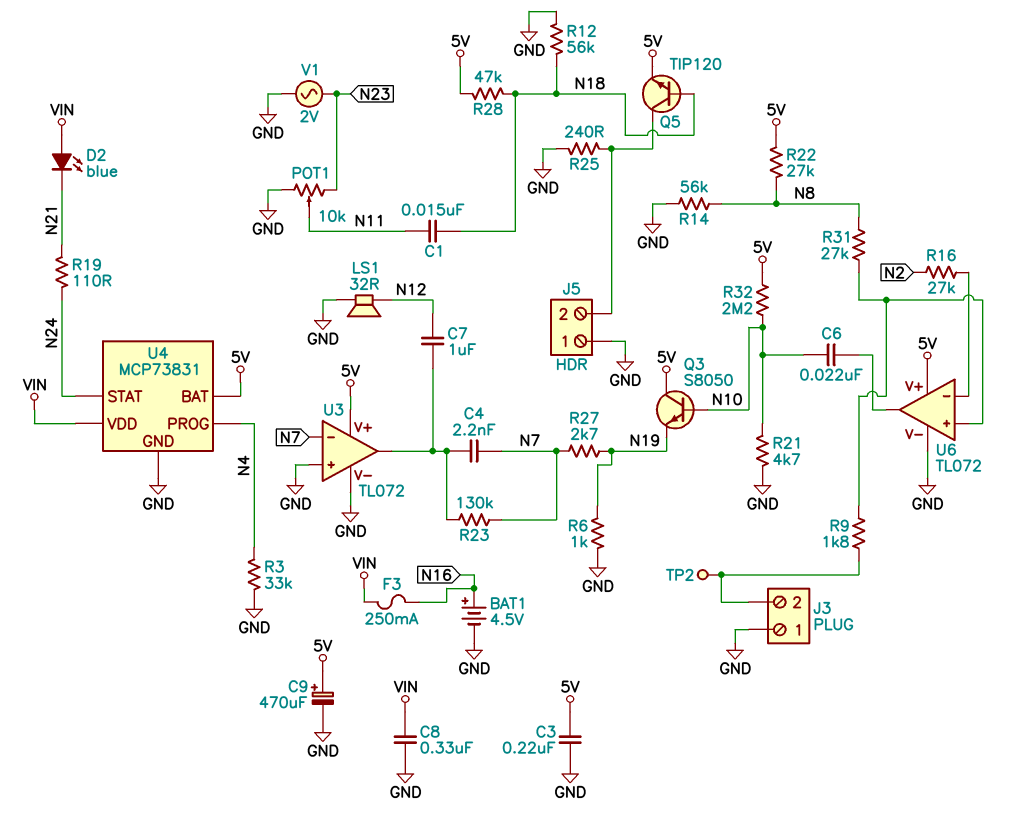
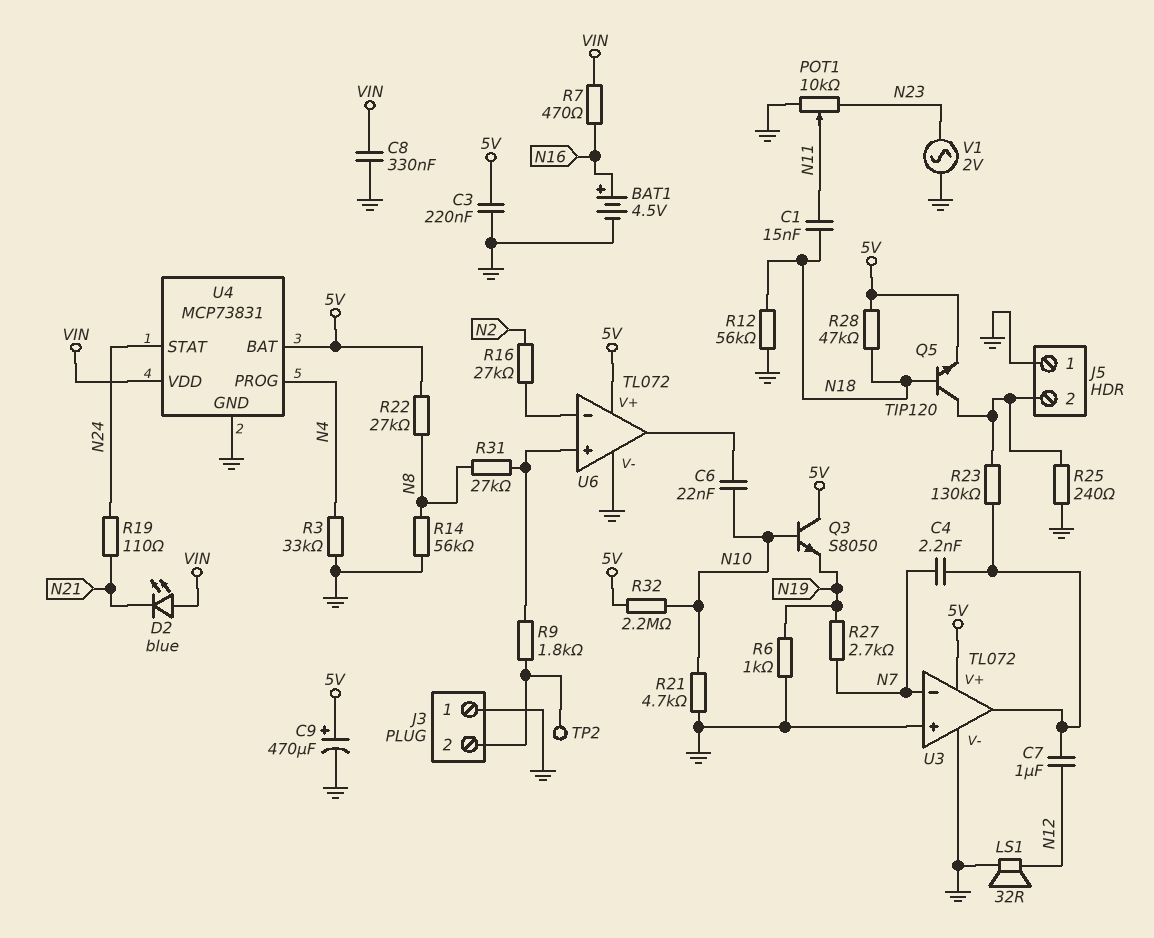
F3: 250mA (N16, VIN) -> none
R7: none -> 470 (N16, VIN)
R23: 130k (N7, U3/out) -> 130k (J5/2, U3/out)

